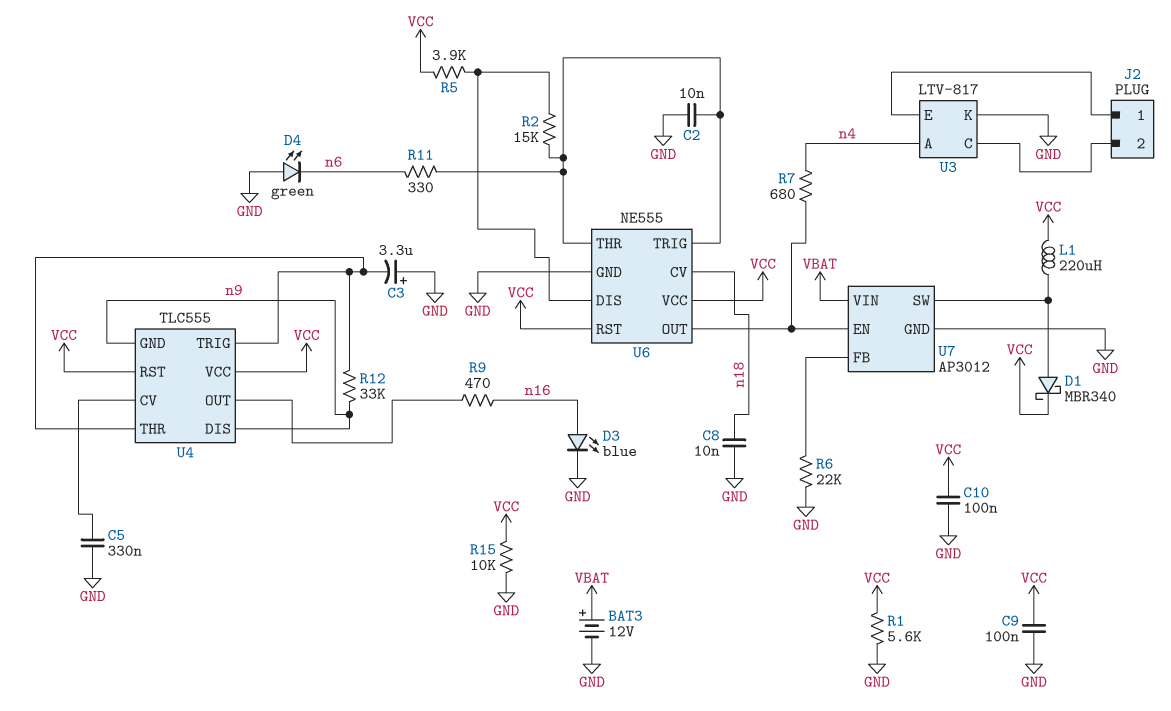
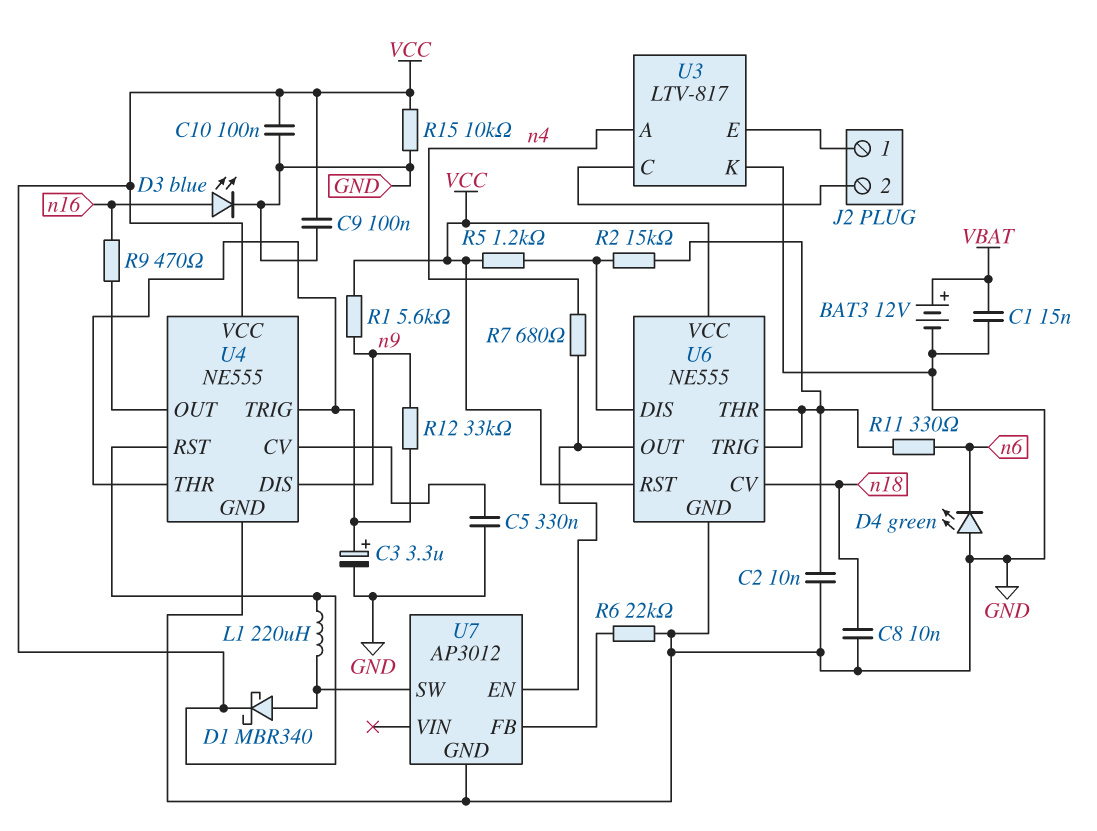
C1: none -> 15nF (GND, VBAT)
C3: 3.3uF (plus GND, minus U4/THR) -> 3.3uF (plus U4/THR, minus GND)
R1: 5.6k (GND, VCC) -> 5.6k (VCC, n9)
R5: 3.9k (U6/DIS, VCC) -> 1.2k (U6/DIS, VCC)
U4: TLC555 -> NE555
U4 pin GND: n9 -> GND
U7 pin VIN: VBAT -> none

